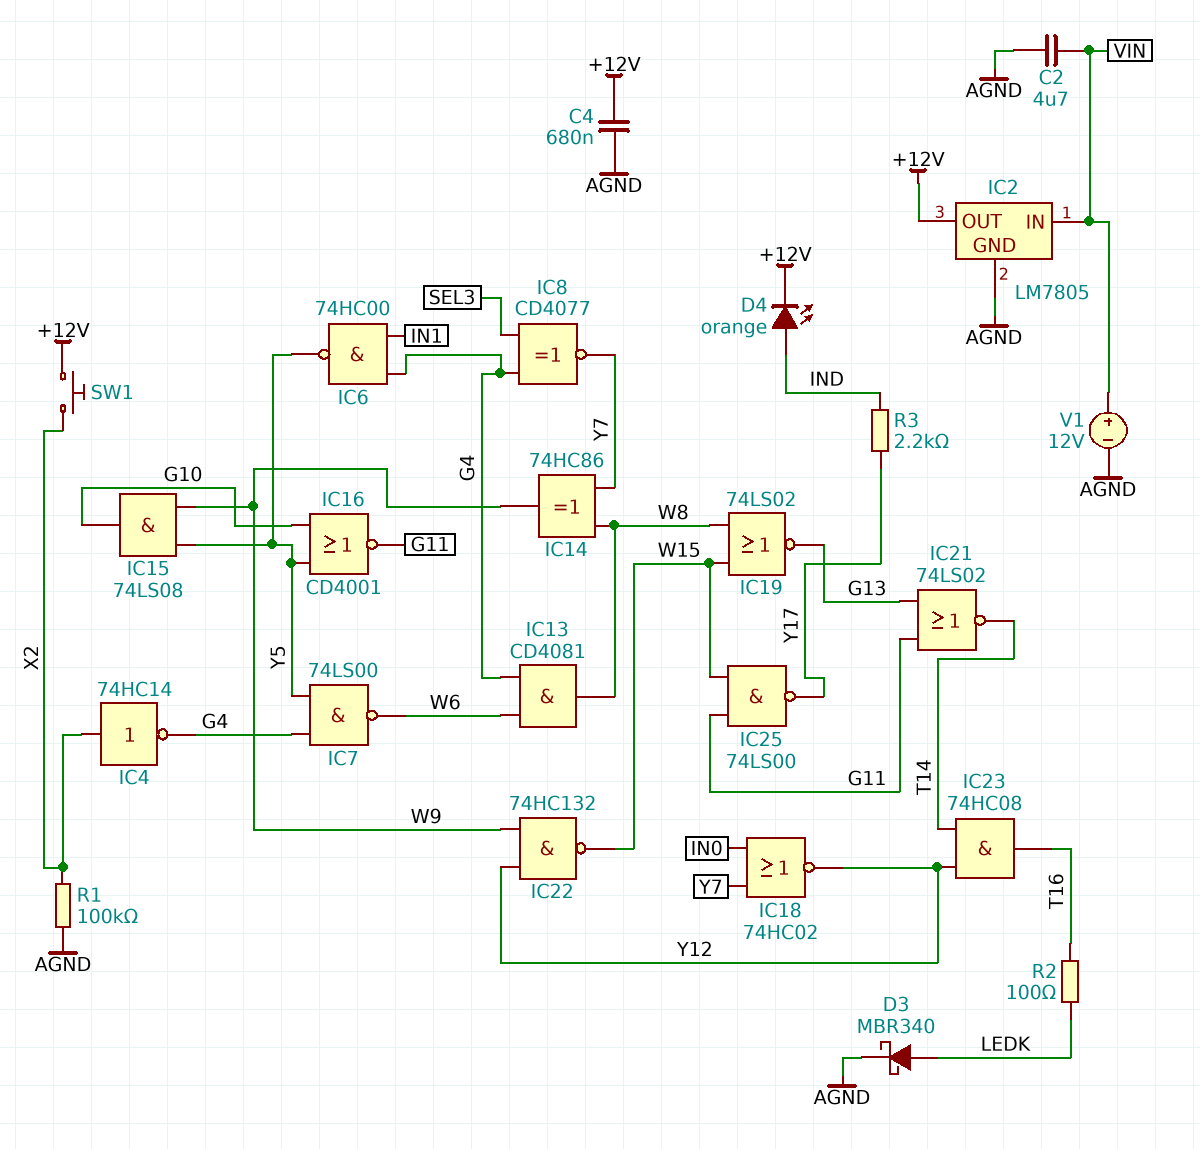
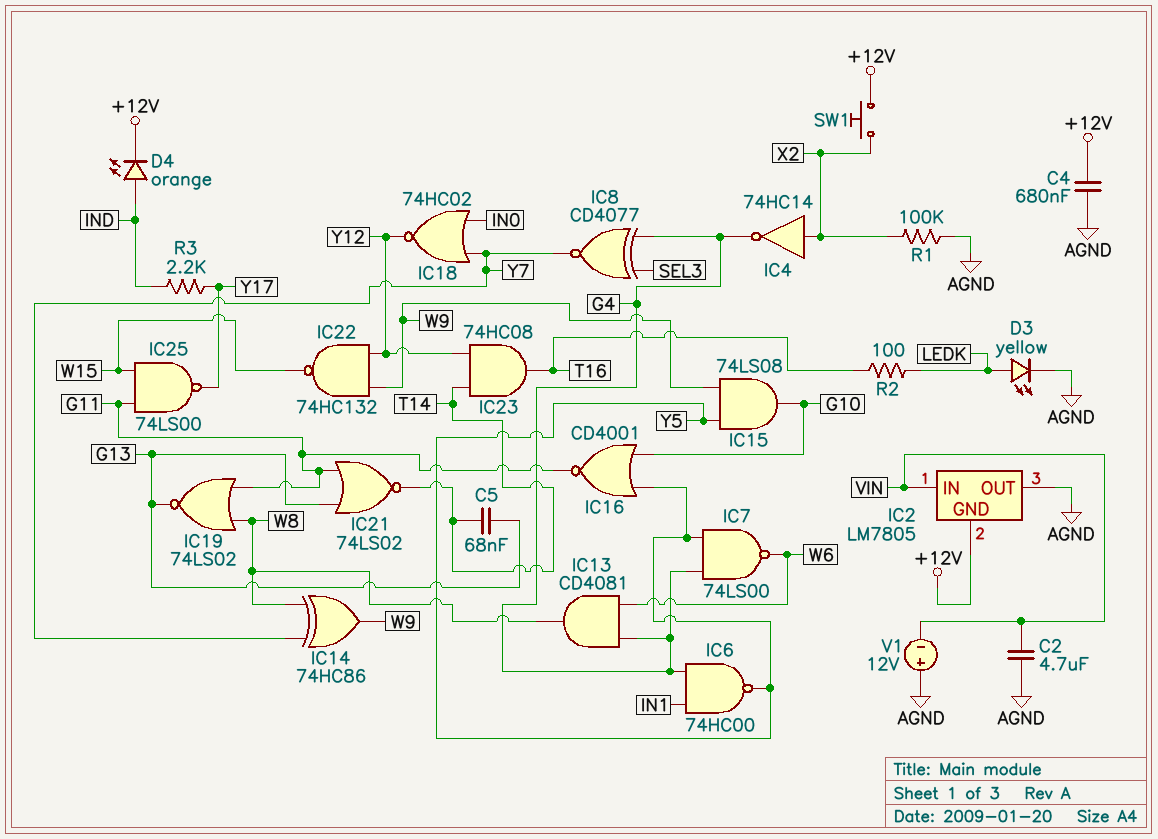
C5: none -> 68nF (G13, T14)
D3: schottky MBR340 (A LEDK, K AGND) -> LED yellow (A LEDK, K AGND)
IC2 pin GND: AGND -> +12V
IC2 pin OUT: +12V -> AGND
IC19: NOR 74LS02 (in W8, in W15, out G13) -> NOR 74LS02 (in G11, in W8, out G13)
V1: 12V (plus VIN, minus AGND) -> 12V (plus AGND, minus VIN)

